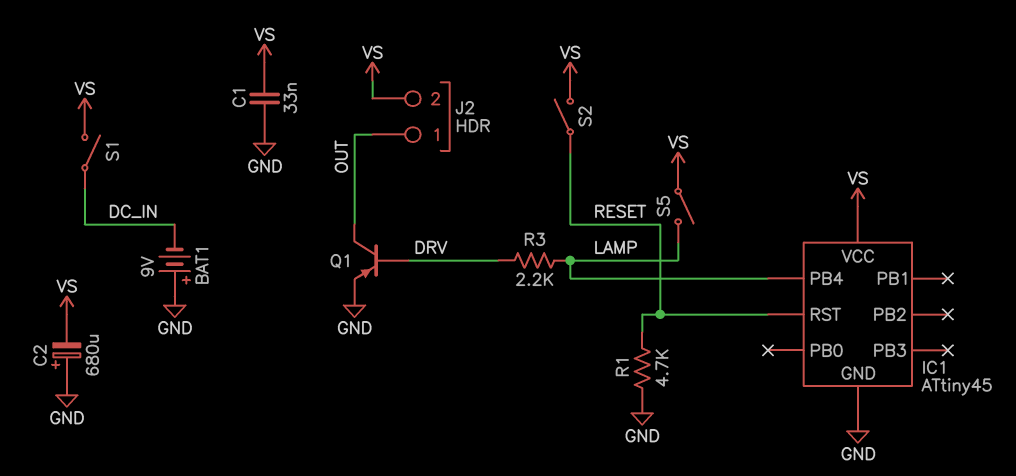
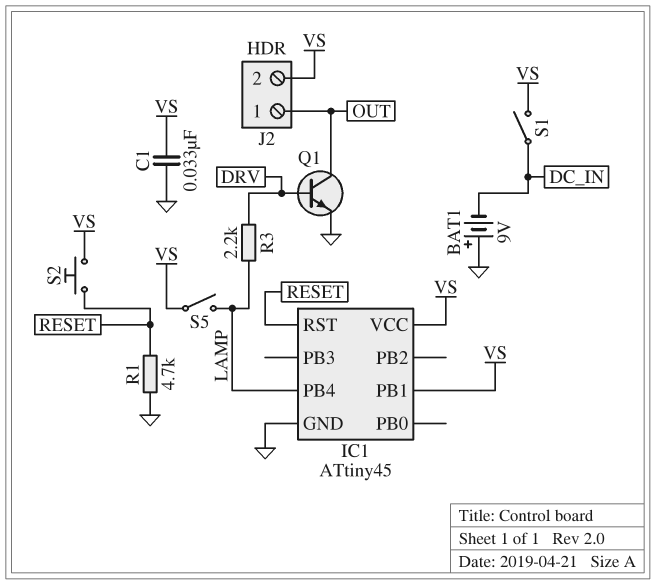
C2: 680uF (plus GND, minus VS) -> none
IC1 pin PB1: none -> VS
Q1: PNP (B DRV, C OUT, E GND) -> NPN (B DRV, C OUT, E GND)
S2: switch (RESET, VS) -> button (RESET, VS)

